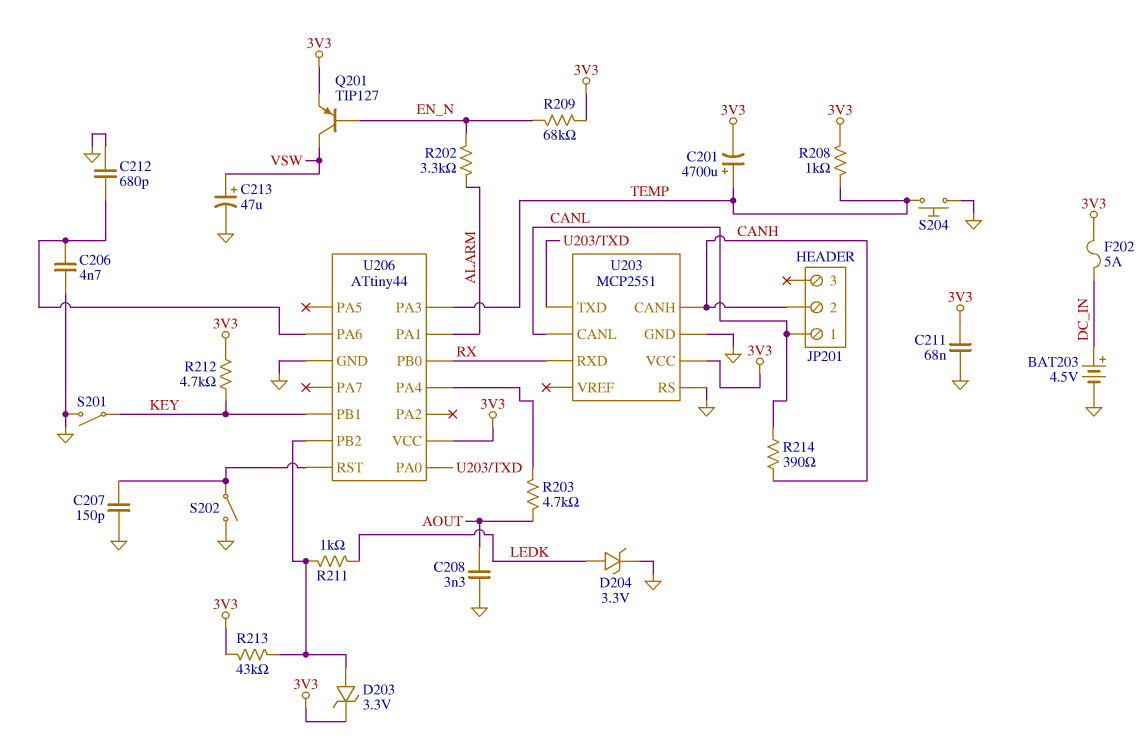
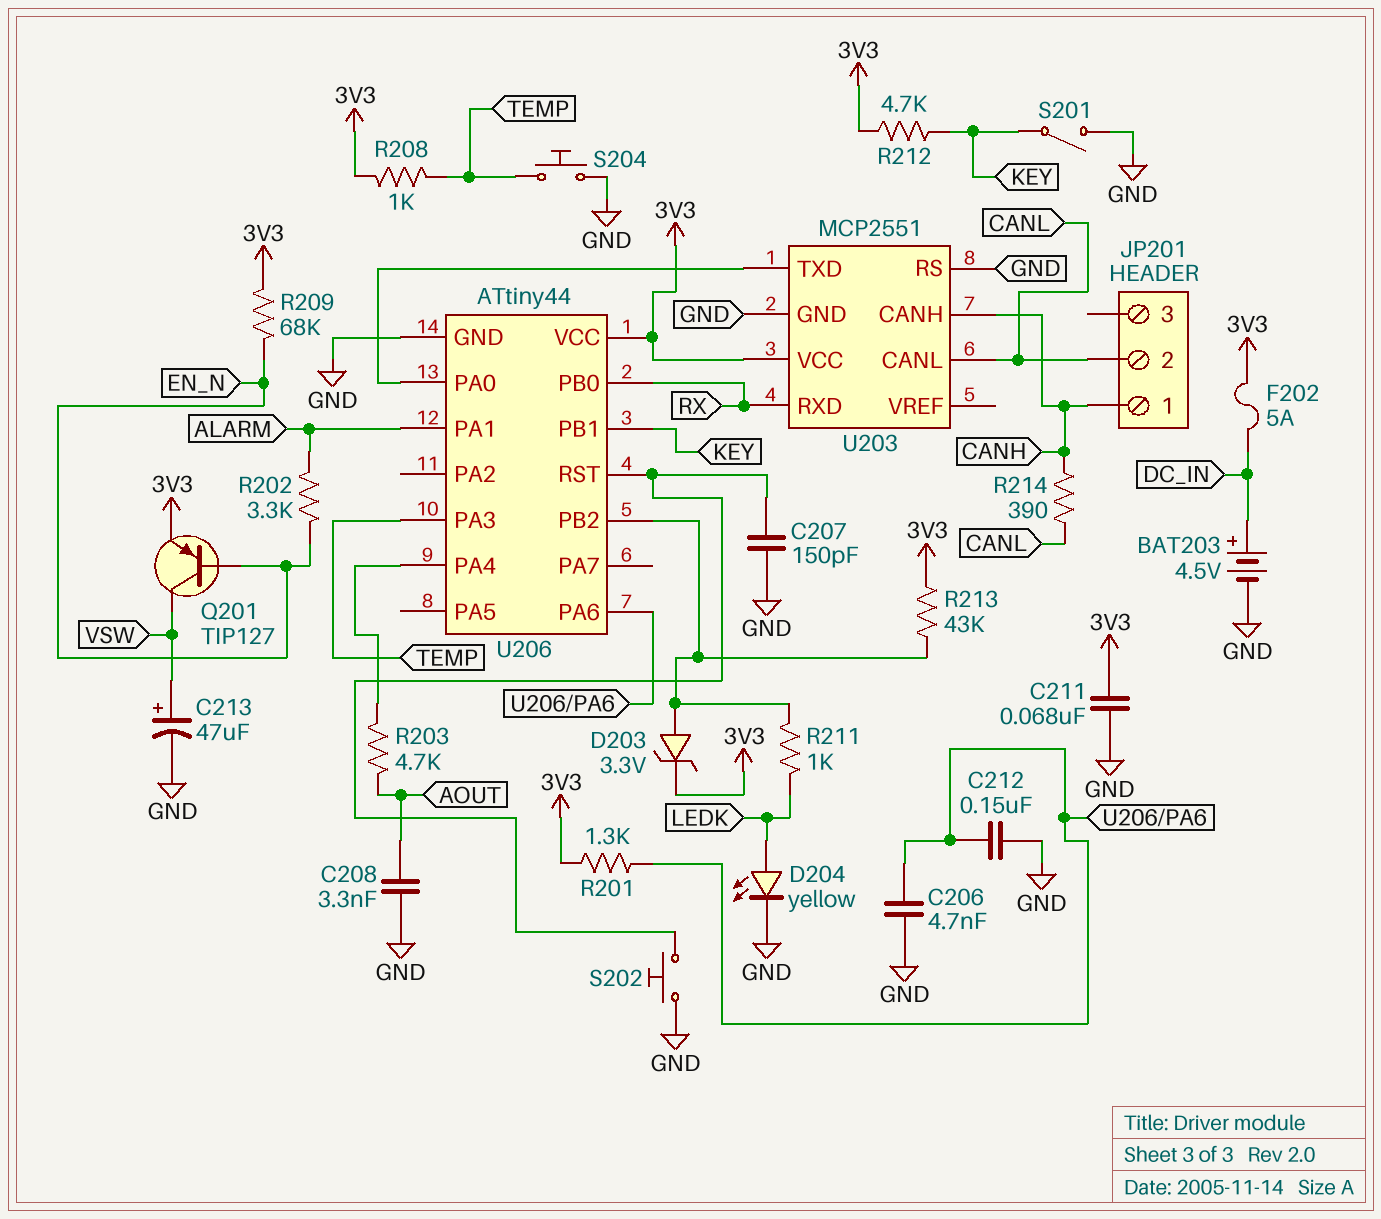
C201: 4700uF (plus TEMP, minus 3V3) -> none
C212: 680pF (GND, U206/PA6) -> 150nF (GND, U206/PA6)
D204: zener 3.3V (A LEDK, K GND) -> LED yellow (A LEDK, K GND)
JP201 pin 1: CANL -> CANH
JP201 pin 2: CANH -> CANL
R201: none -> 1.3k (3V3, U206/PA6)
S202: switch (GND, U206/RST) -> button (GND, U206/RST)

